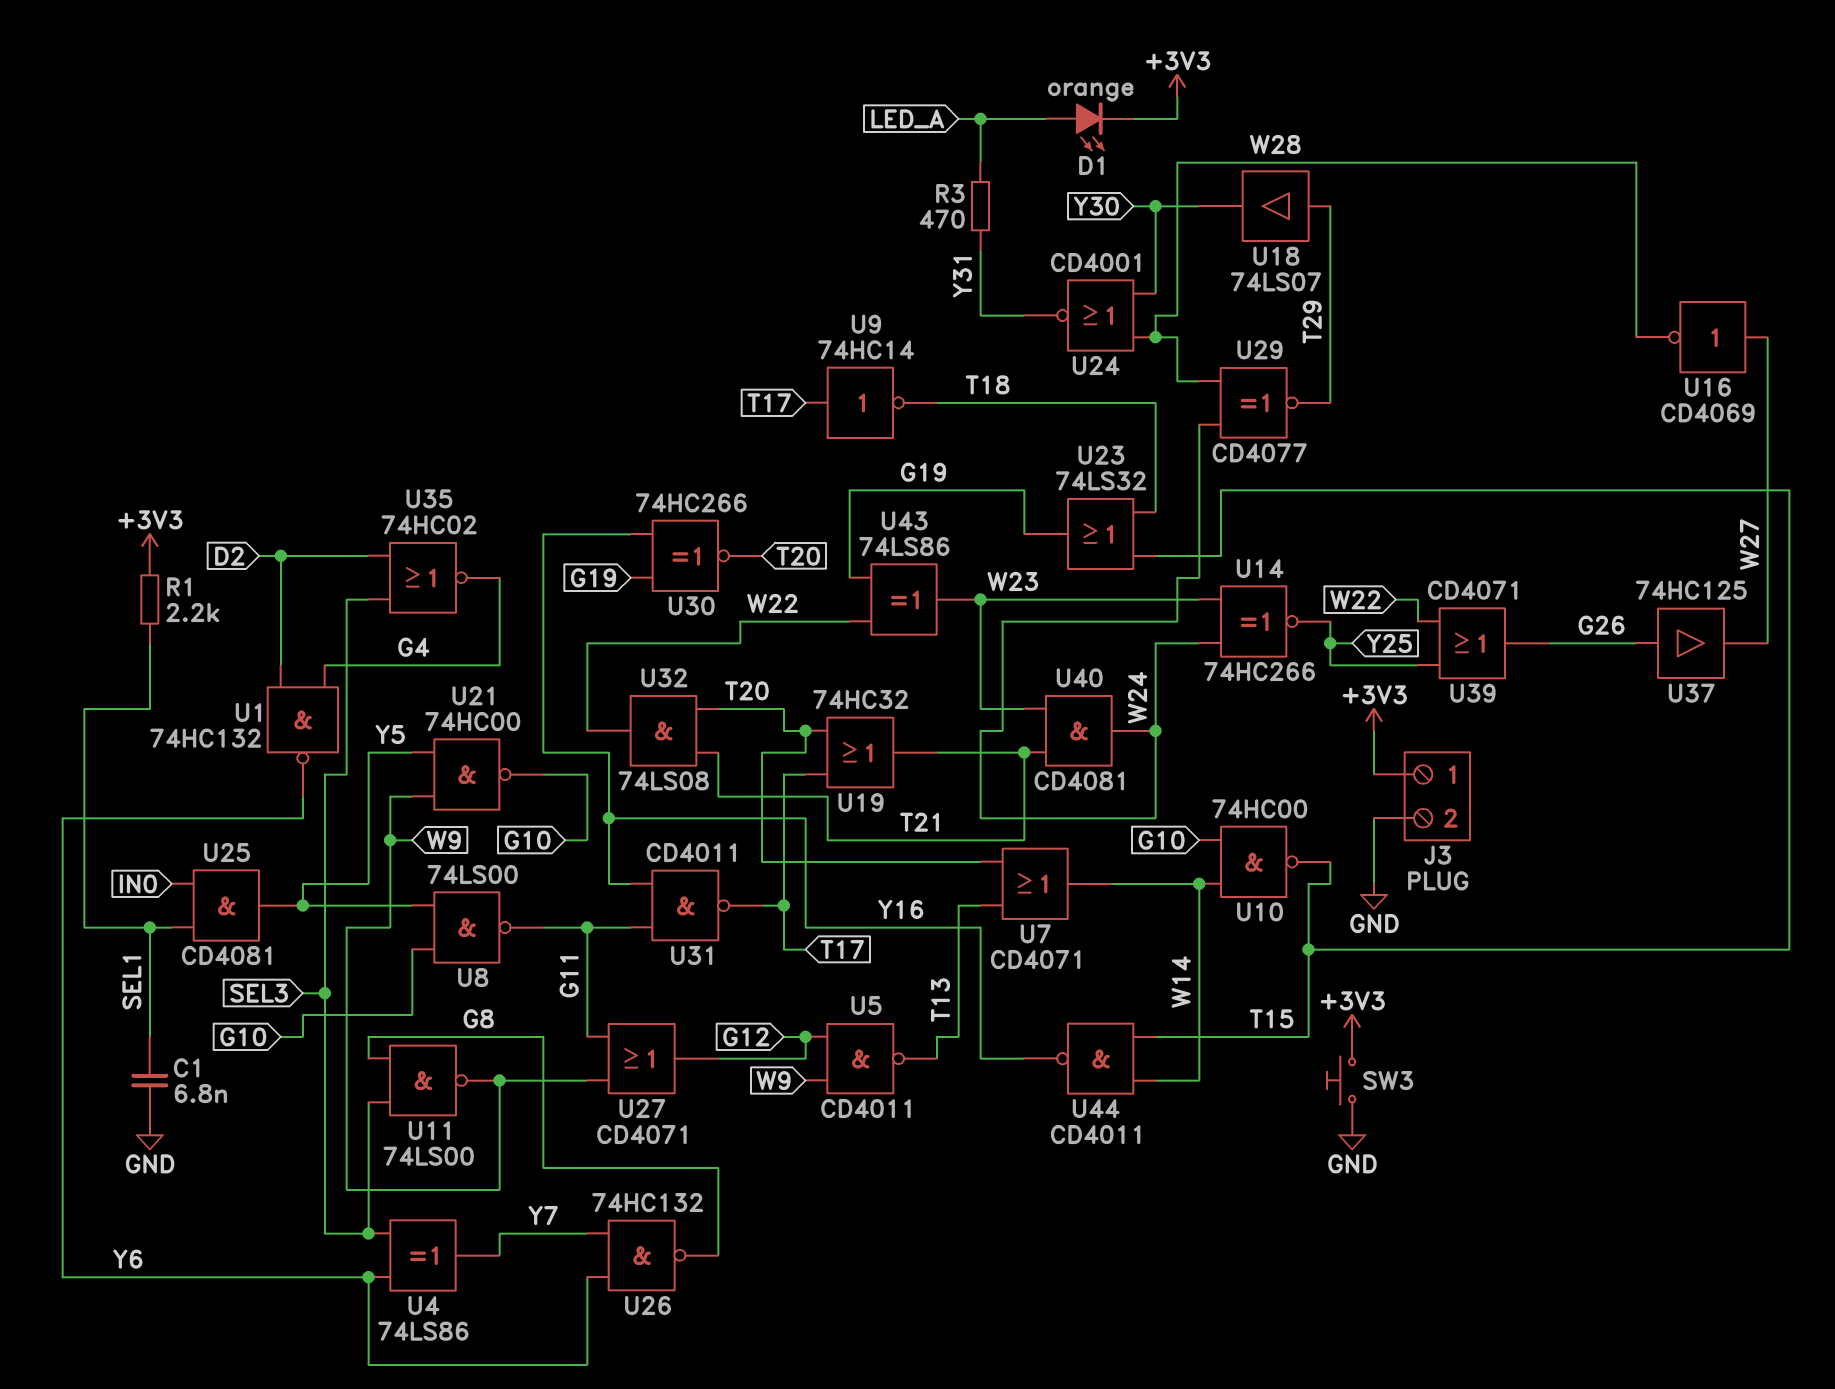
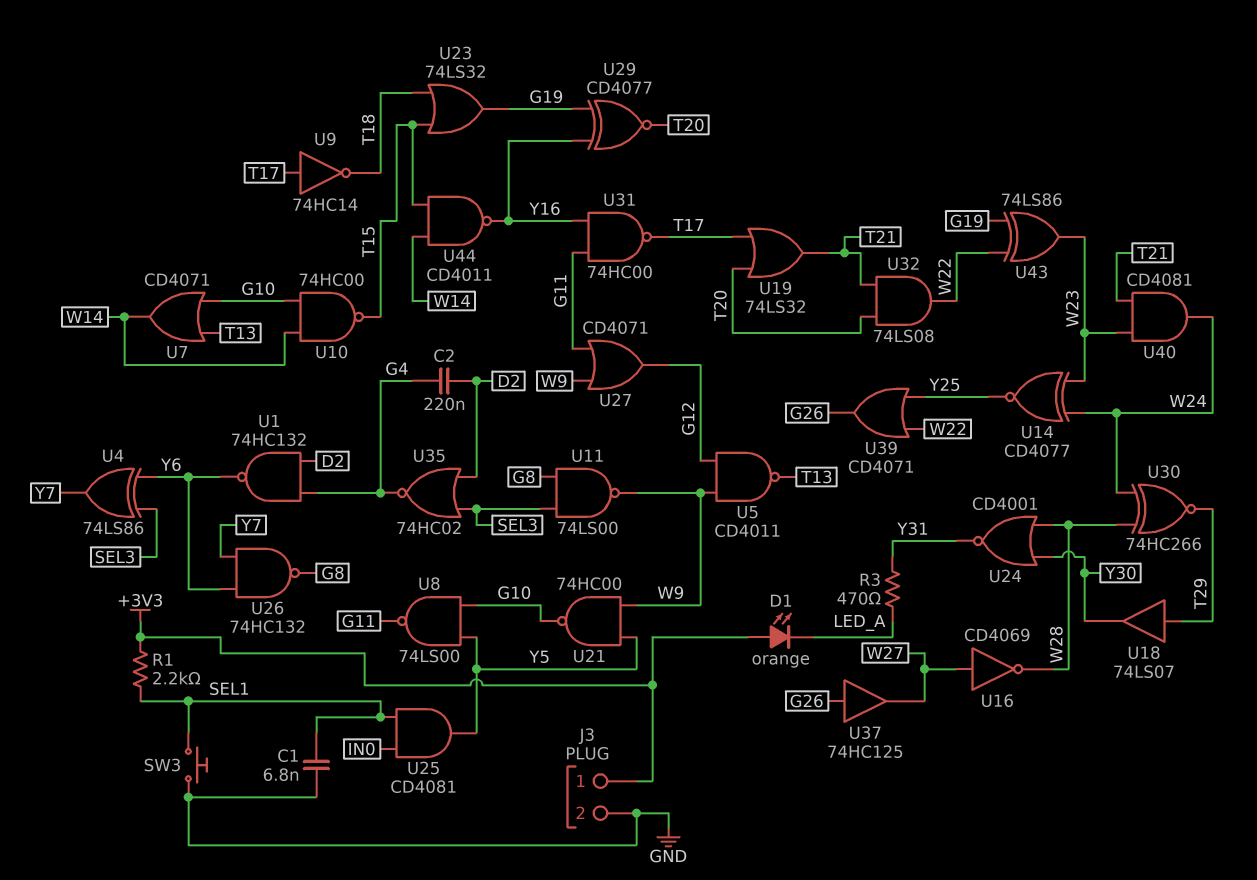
C2: none -> 220nF (D2, G4)
D1: LED orange (A LED_A, K +3V3) -> LED orange (A +3V3, K LED_A)
SW3: button (+3V3, GND) -> button (GND, SEL1)
U7: OR CD4071 (in T13, in T20, out W14) -> OR CD4071 (in G10, in T13, out W14)
U14: XNOR 74HC266 (in W23, in W24, out Y25) -> XNOR CD4077 (in W23, in W24, out Y25)
U19: OR 74HC32 (in T17, in T20, out T21) -> OR 74LS32 (in T17, in T20, out T21)
U29: XNOR CD4077 (in W24, in W28, out T29) -> XNOR CD4077 (in G19, in Y16, out T20)
U30: XNOR 74HC266 (in G19, in Y16, out T20) -> XNOR 74HC266 (in W24, in W28, out T29)
U31: NAND CD4011 (in G11, in Y16, out T17) -> NAND 74HC00 (in G11, in Y16, out T17)

